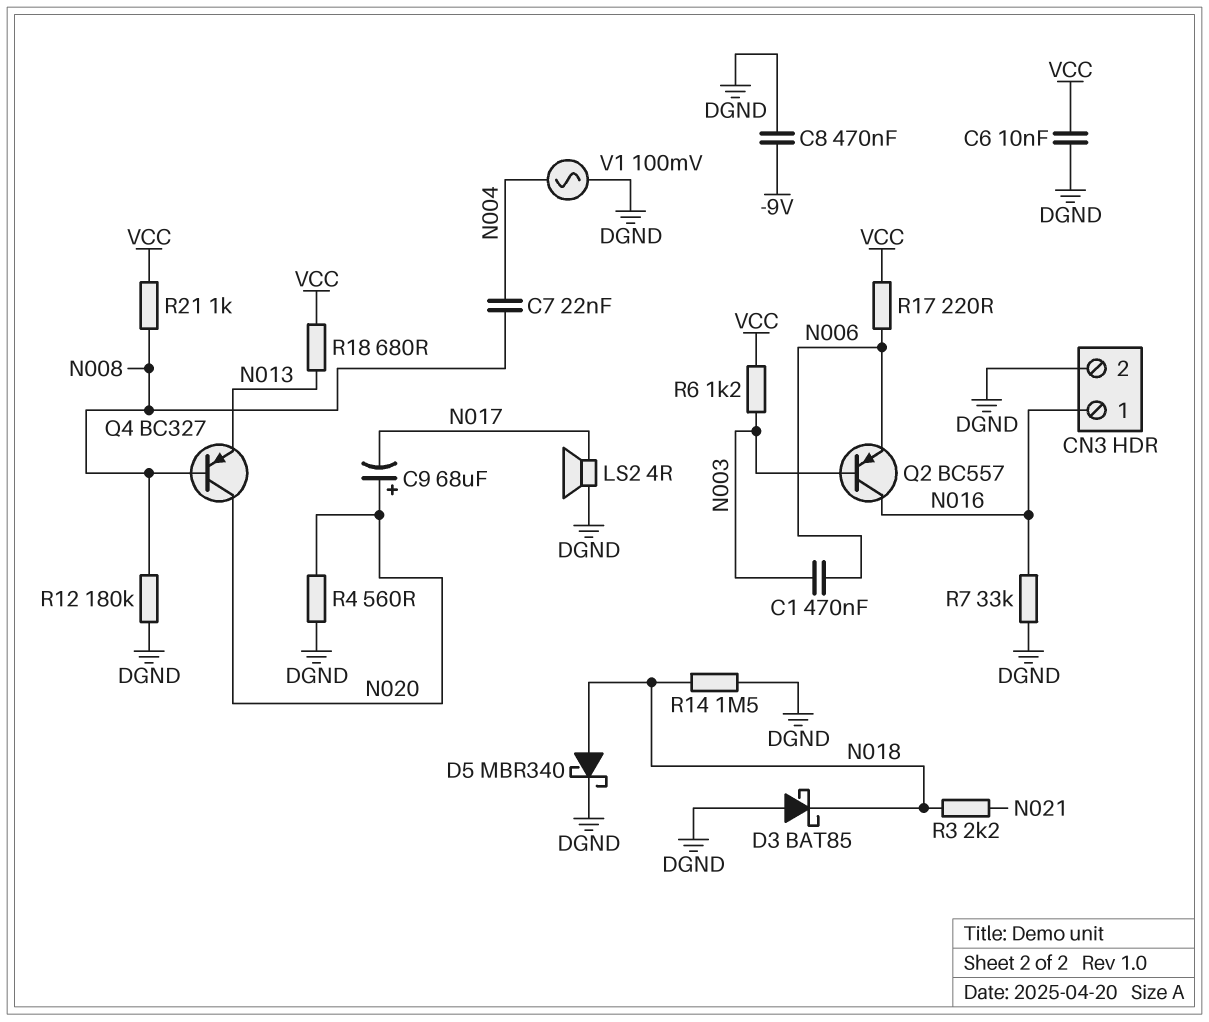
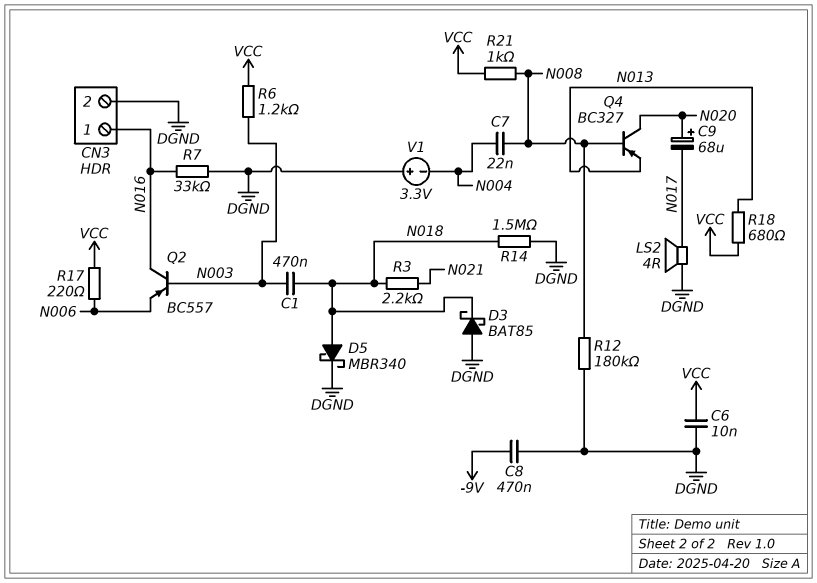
C1: 470nF (N003, N006) -> 470nF (N003, N018)
R4: 560 (DGND, N020) -> none
V1: AC 100mV (DGND, N004) -> 3.3V (plus DGND, minus N004)

